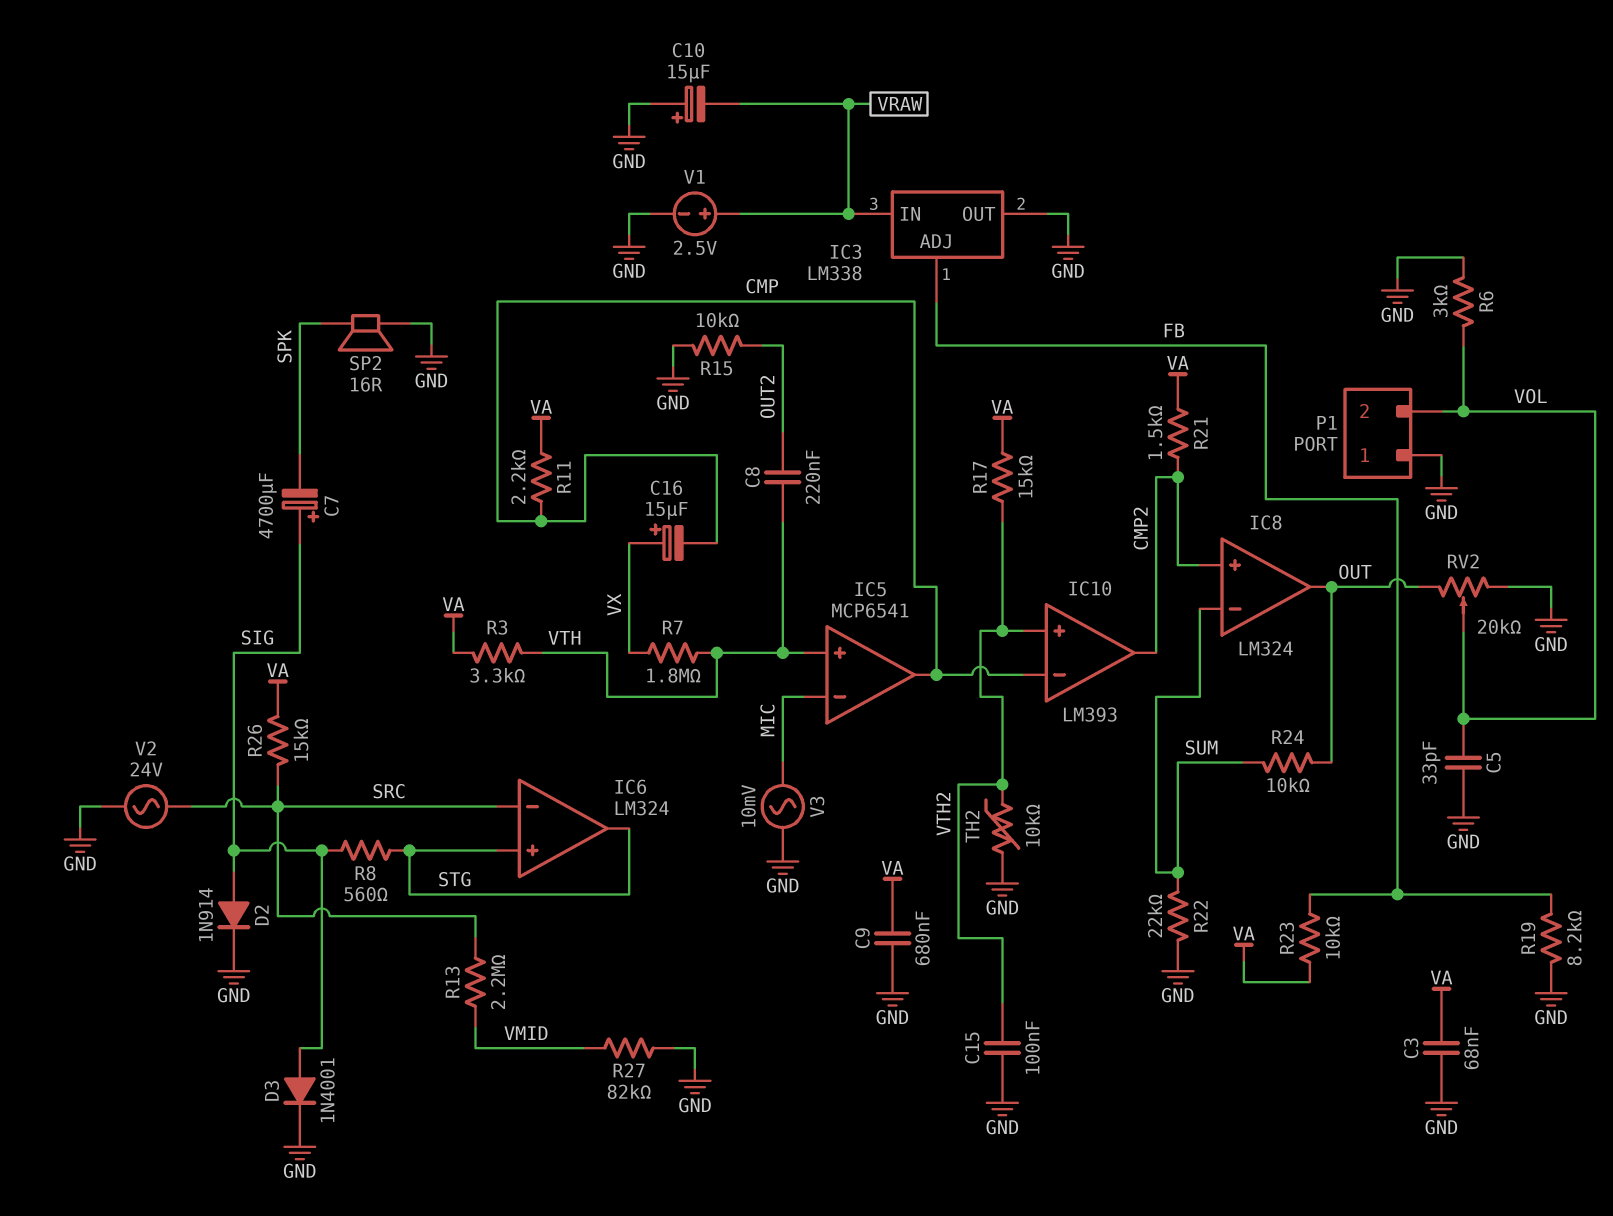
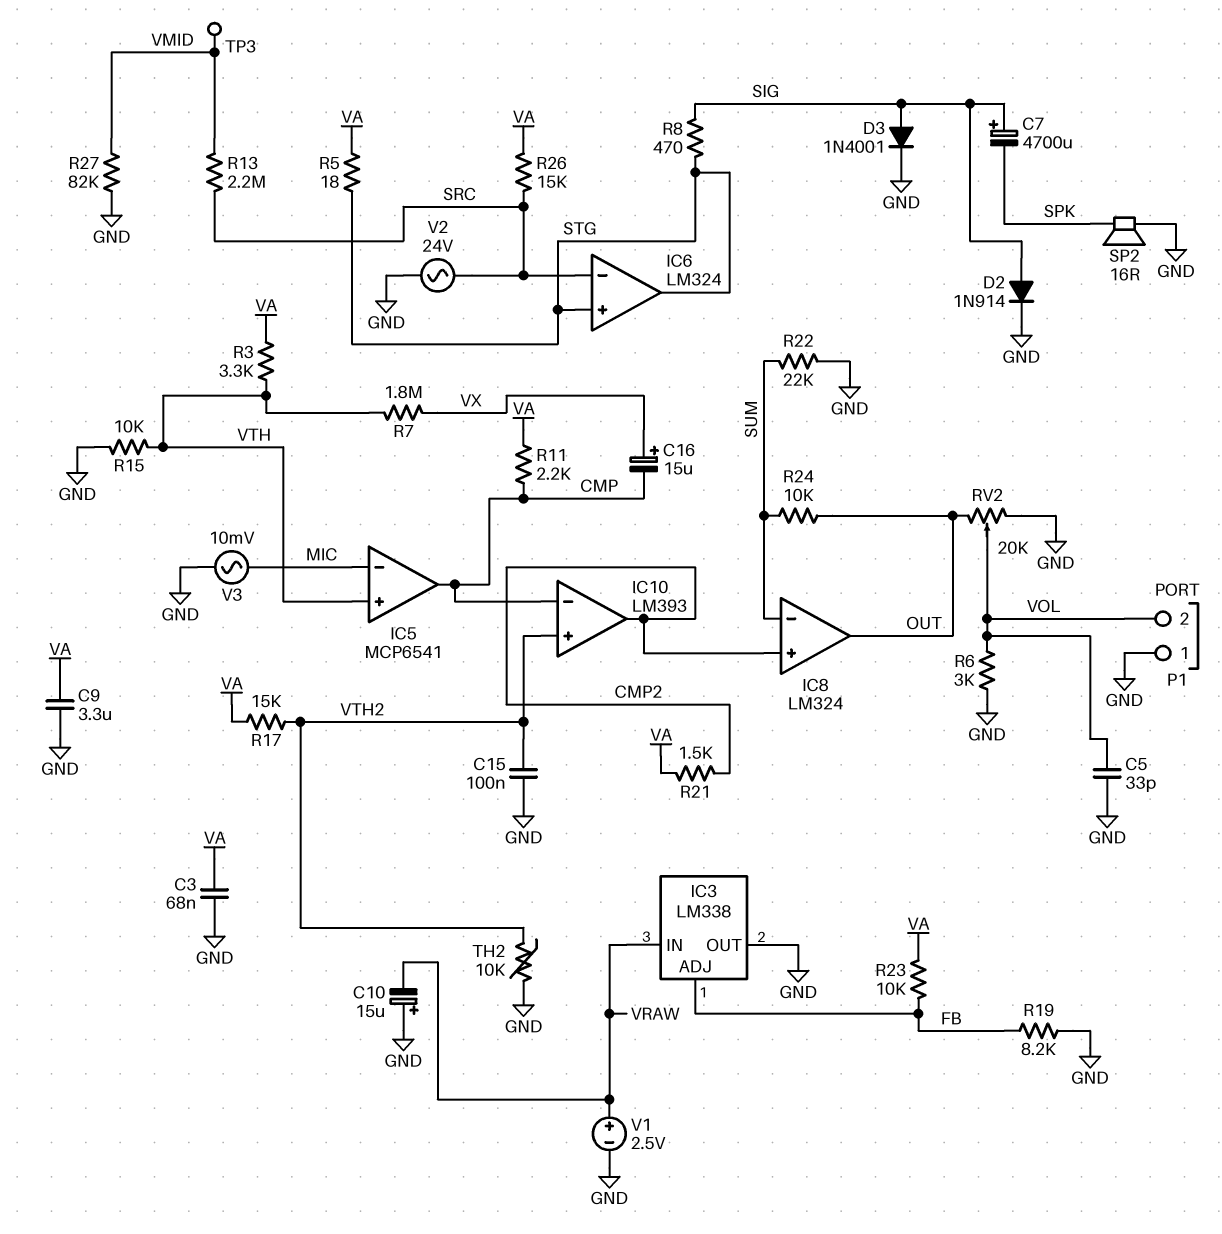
C8: 220nF (OUT2, VTH) -> none
C9: 680nF (GND, VA) -> 3.3uF (GND, VA)
R5: none -> 18 (STG, VA)
R8: 560 (SIG, STG) -> 470 (SIG, STG)
R15: 10k (GND, OUT2) -> 10k (GND, VTH)
TP3: none -> test point (VMID)

